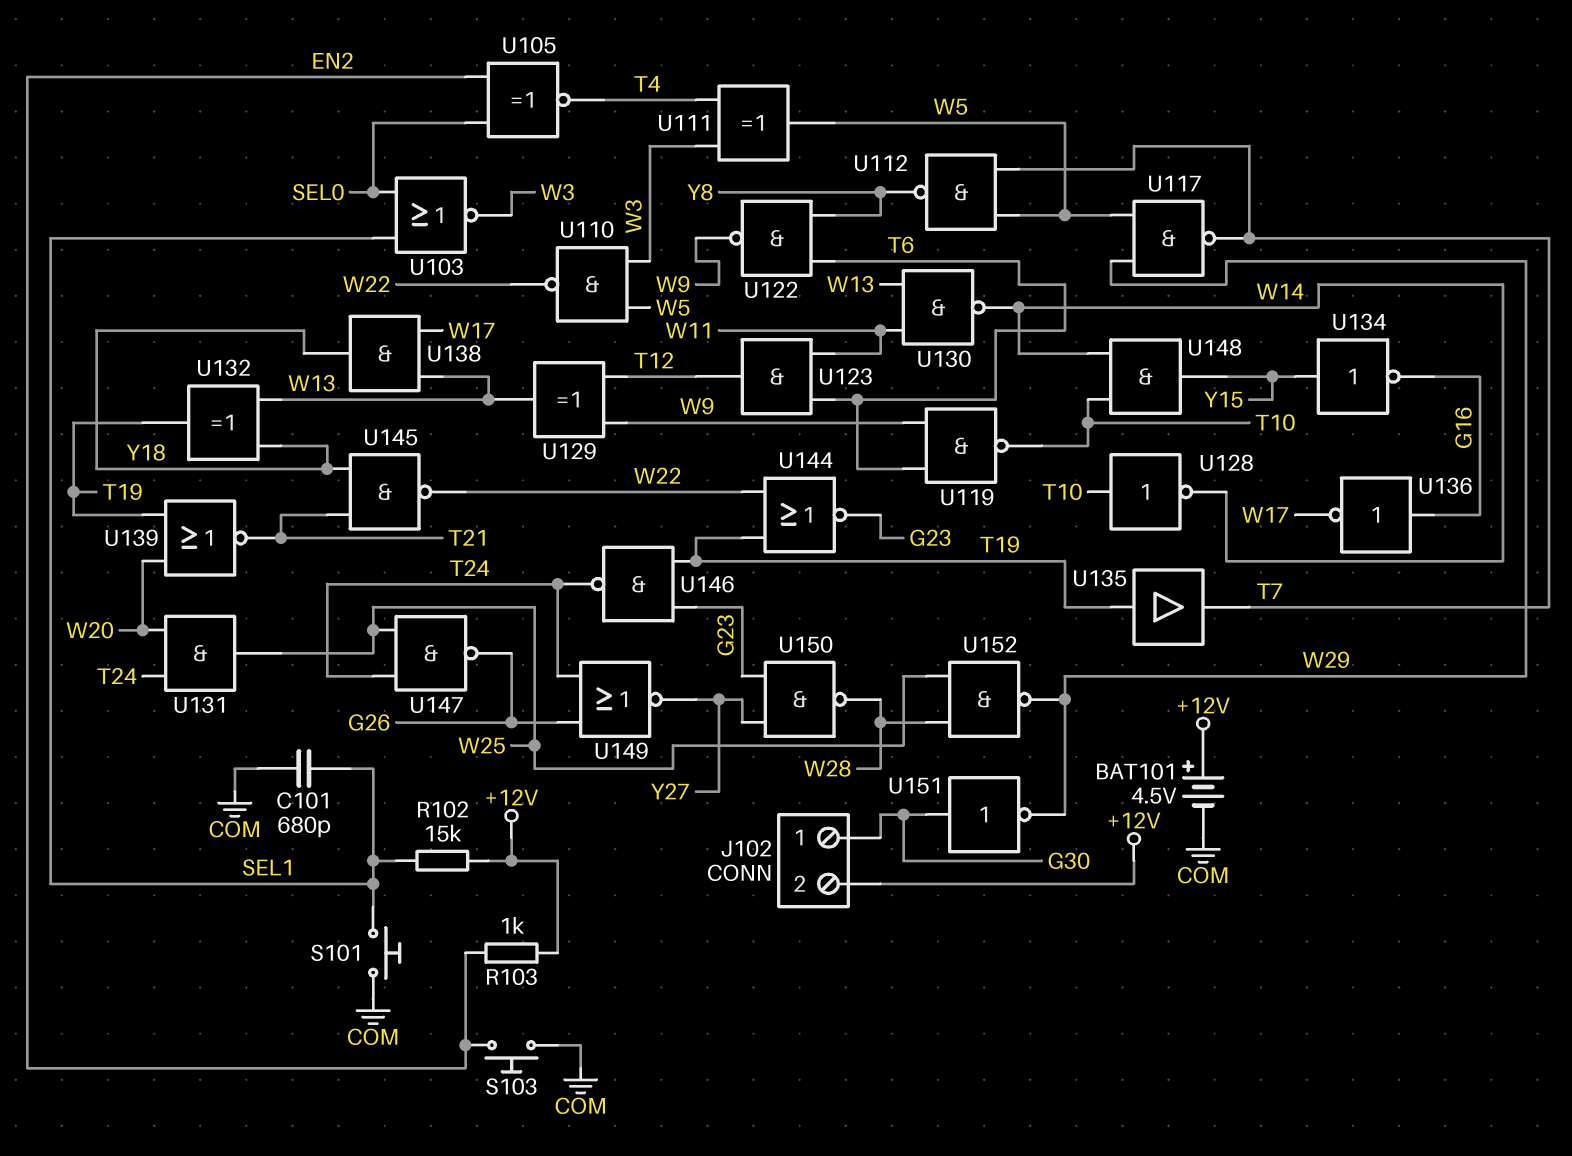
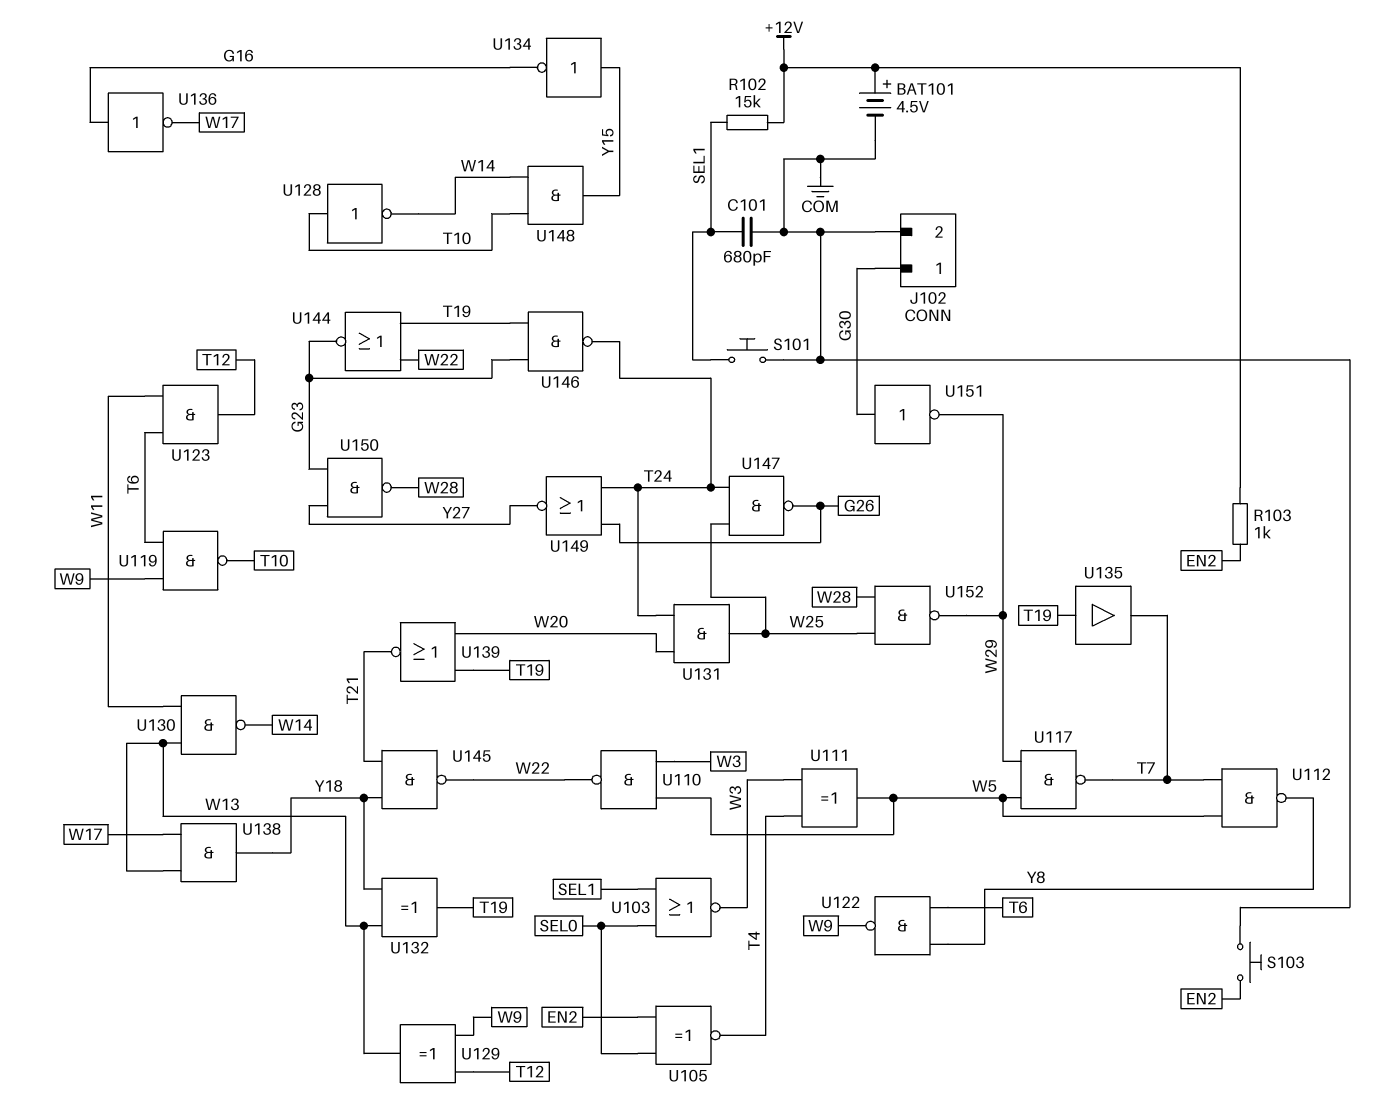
J102 pin 2: +12V -> COM

